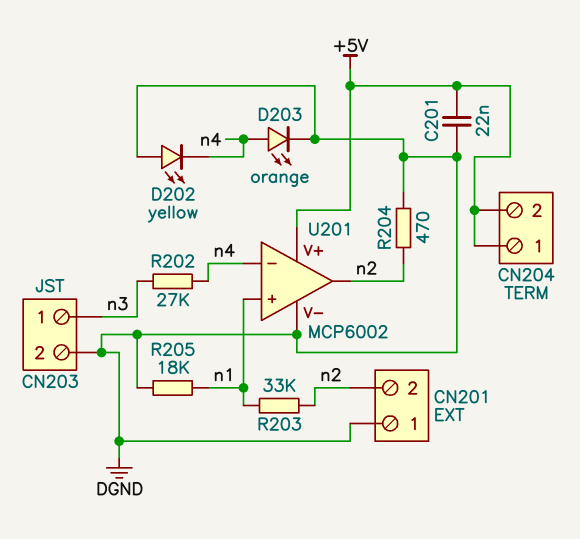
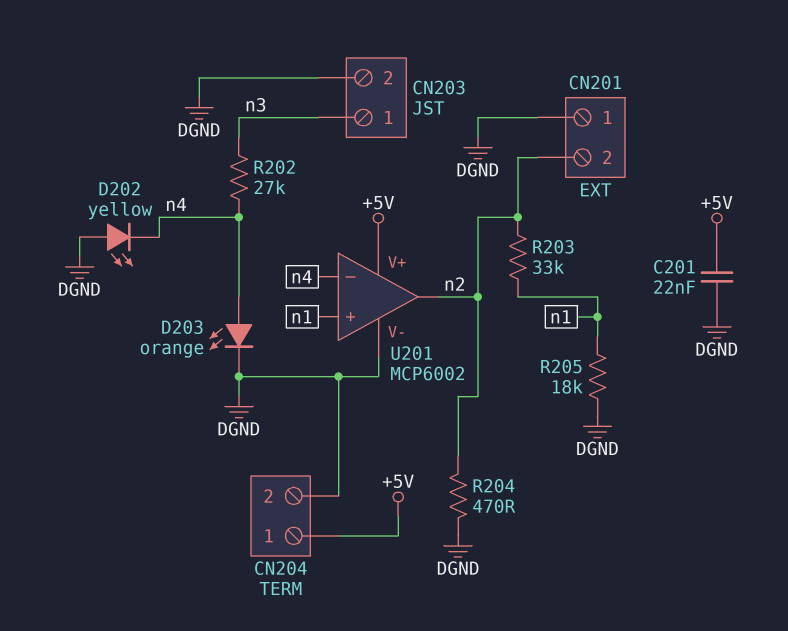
CN204 pin 2: +5V -> DGND

